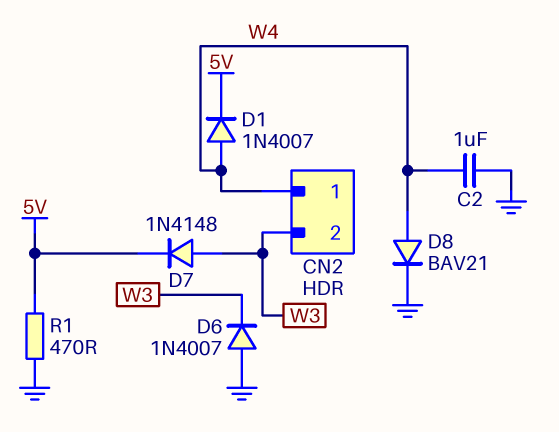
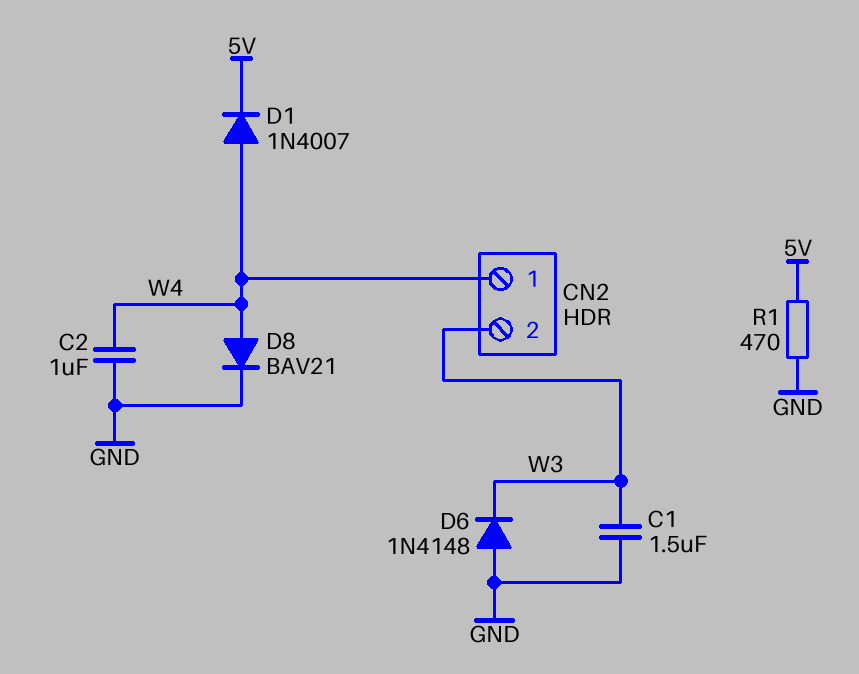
C1: none -> 1.5uF (GND, W3)
D6: diode 1N4007 (A GND, K W3) -> diode 1N4148 (A GND, K W3)
D7: diode 1N4148 (A W3, K 5V) -> none

